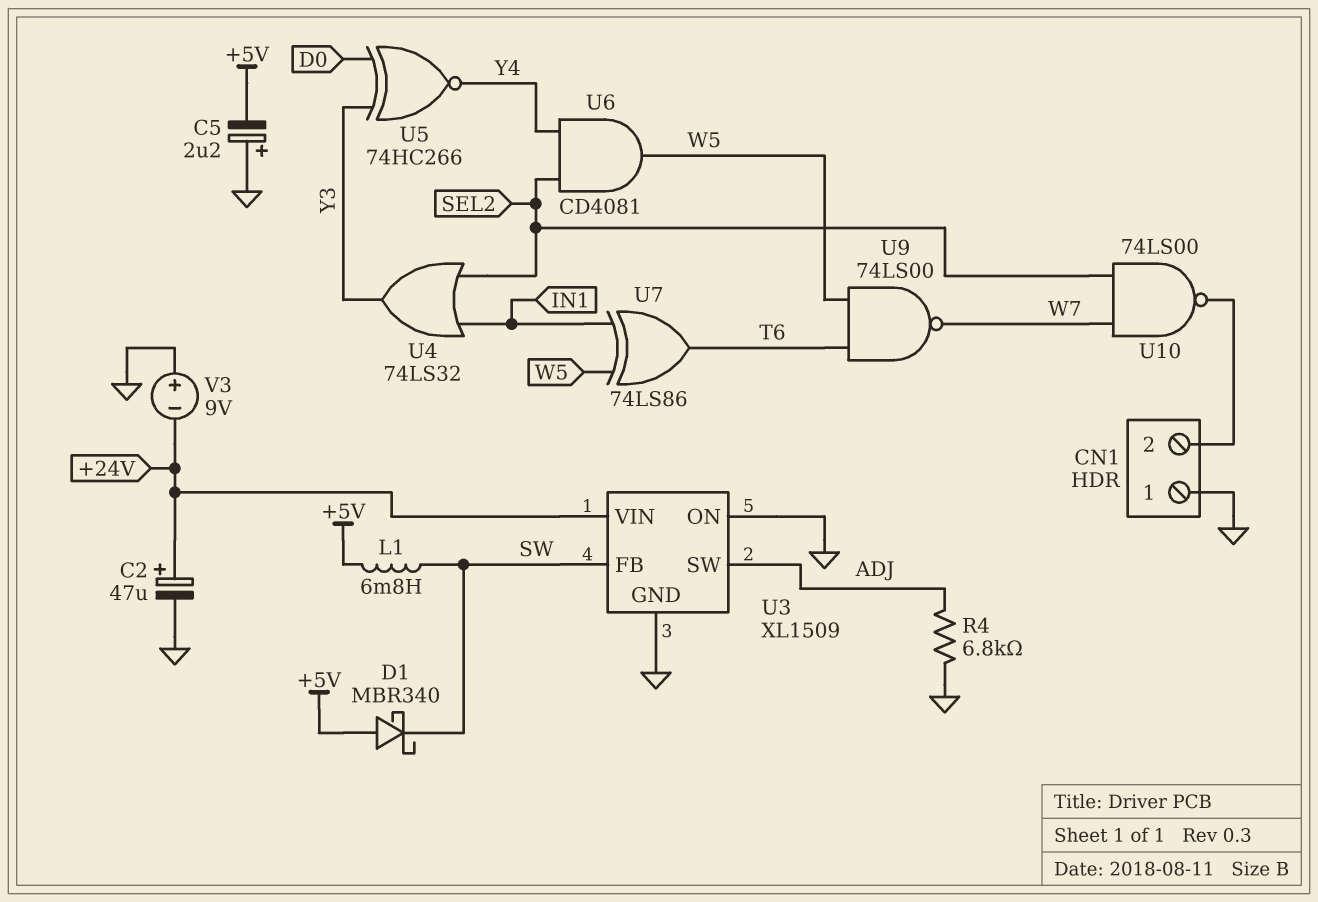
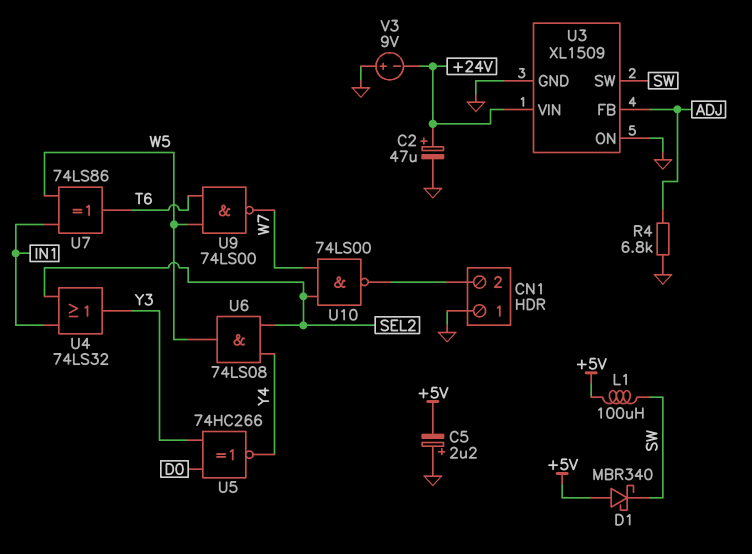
L1: 6.8mH (+5V, SW) -> 100uH (+5V, SW)
U3 pin FB: SW -> ADJ
U3 pin SW: ADJ -> SW
U6: AND CD4081 (in SEL2, in Y4, out W5) -> AND 74LS08 (in SEL2, in Y4, out W5)

